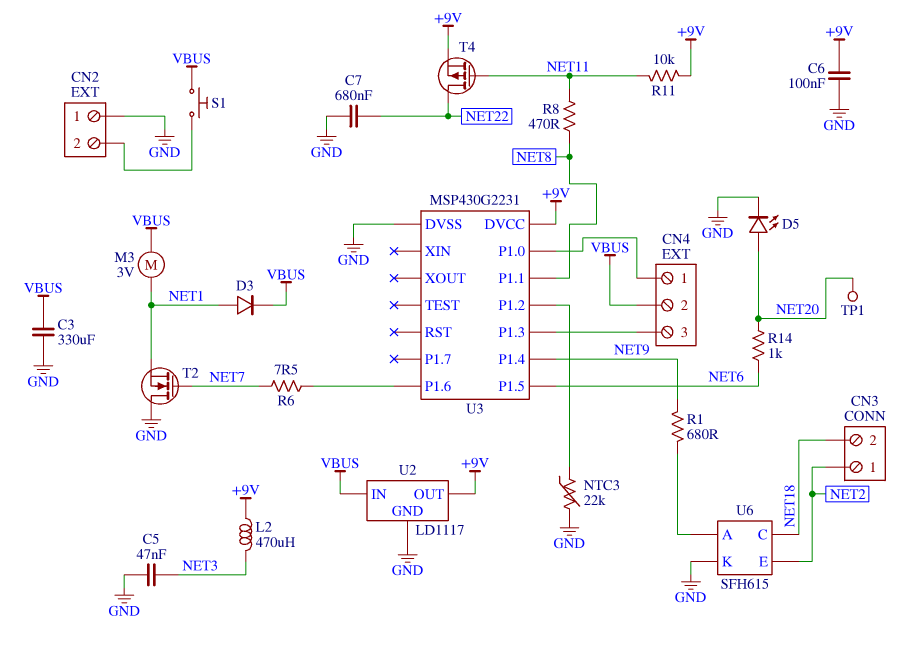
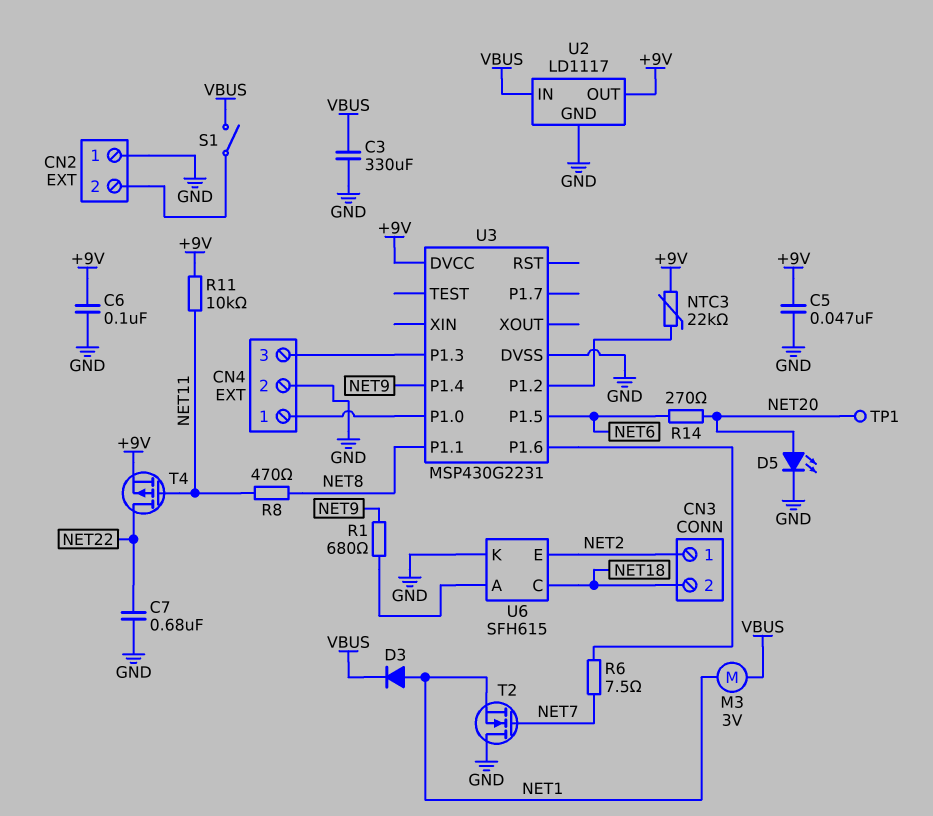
C5: 47nF (GND, NET3) -> 47nF (+9V, GND)
CN4 pin 2: VBUS -> GND
L2: 470uH (+9V, NET3) -> none
NTC3: 22k (GND, U3/P1.2) -> 22k (+9V, U3/P1.2)
R14: 1k (NET6, NET20) -> 270 (NET6, NET20)
S1: button (CN2/2, VBUS) -> switch (CN2/2, VBUS)

